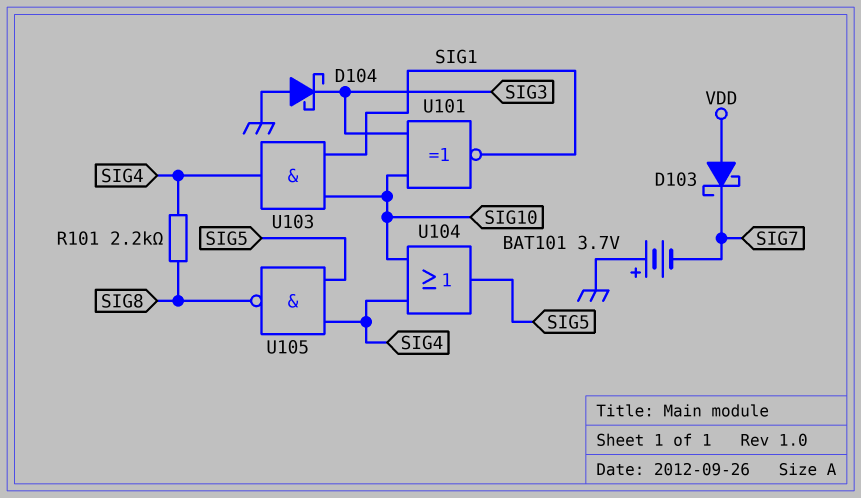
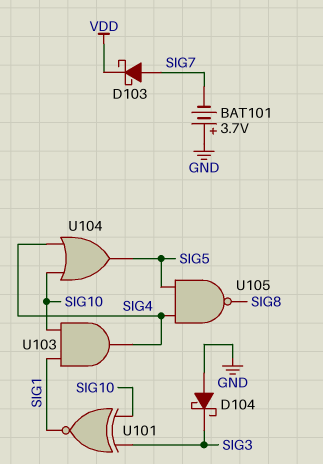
D103: schottky (A VDD, K SIG7) -> schottky (A SIG7, K VDD)
R101: 2.2k (SIG4, SIG8) -> none

